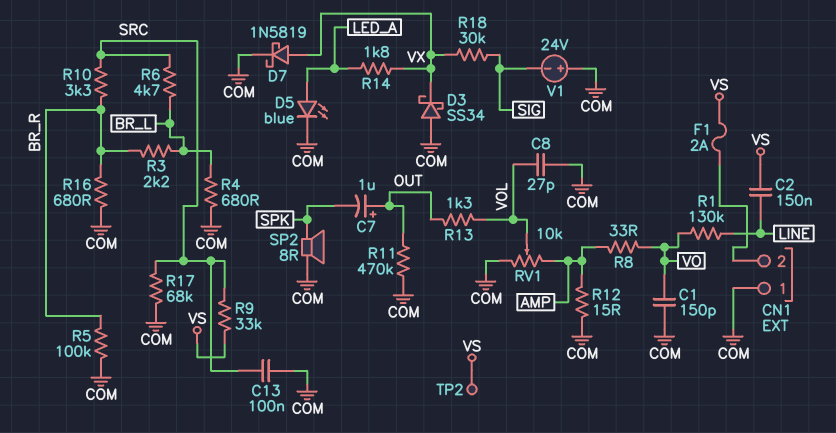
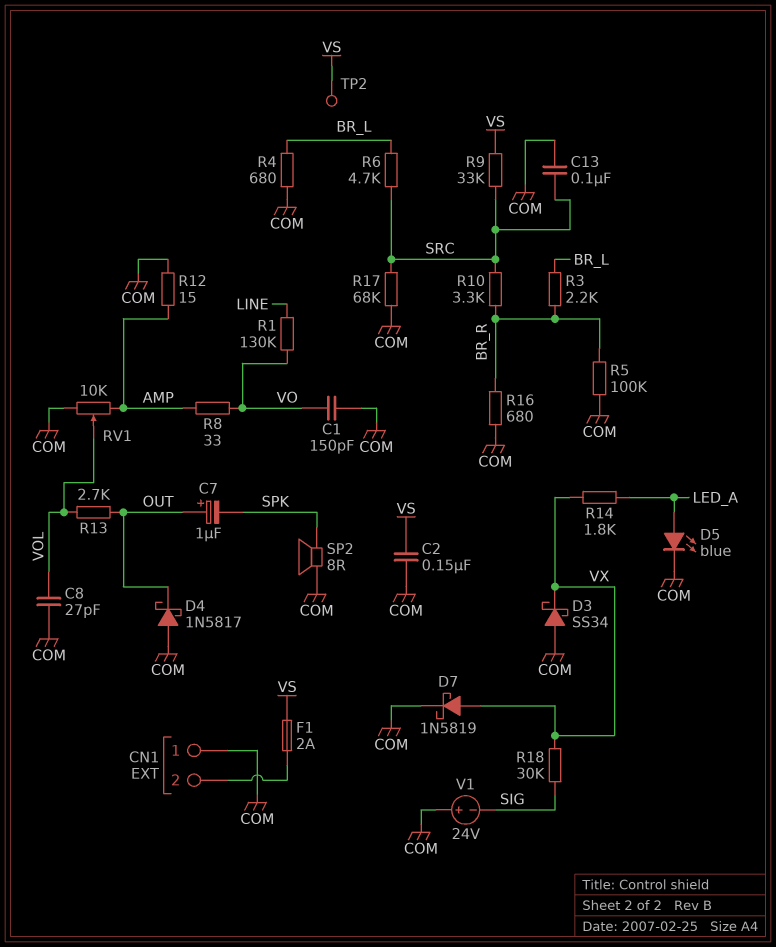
C2: 150nF (LINE, VS) -> 150nF (COM, VS)
D4: none -> schottky 1N5817 (A COM, K OUT)
R11: 470k (COM, OUT) -> none
R13: 1.3k (OUT, VOL) -> 2.7k (OUT, VOL)

